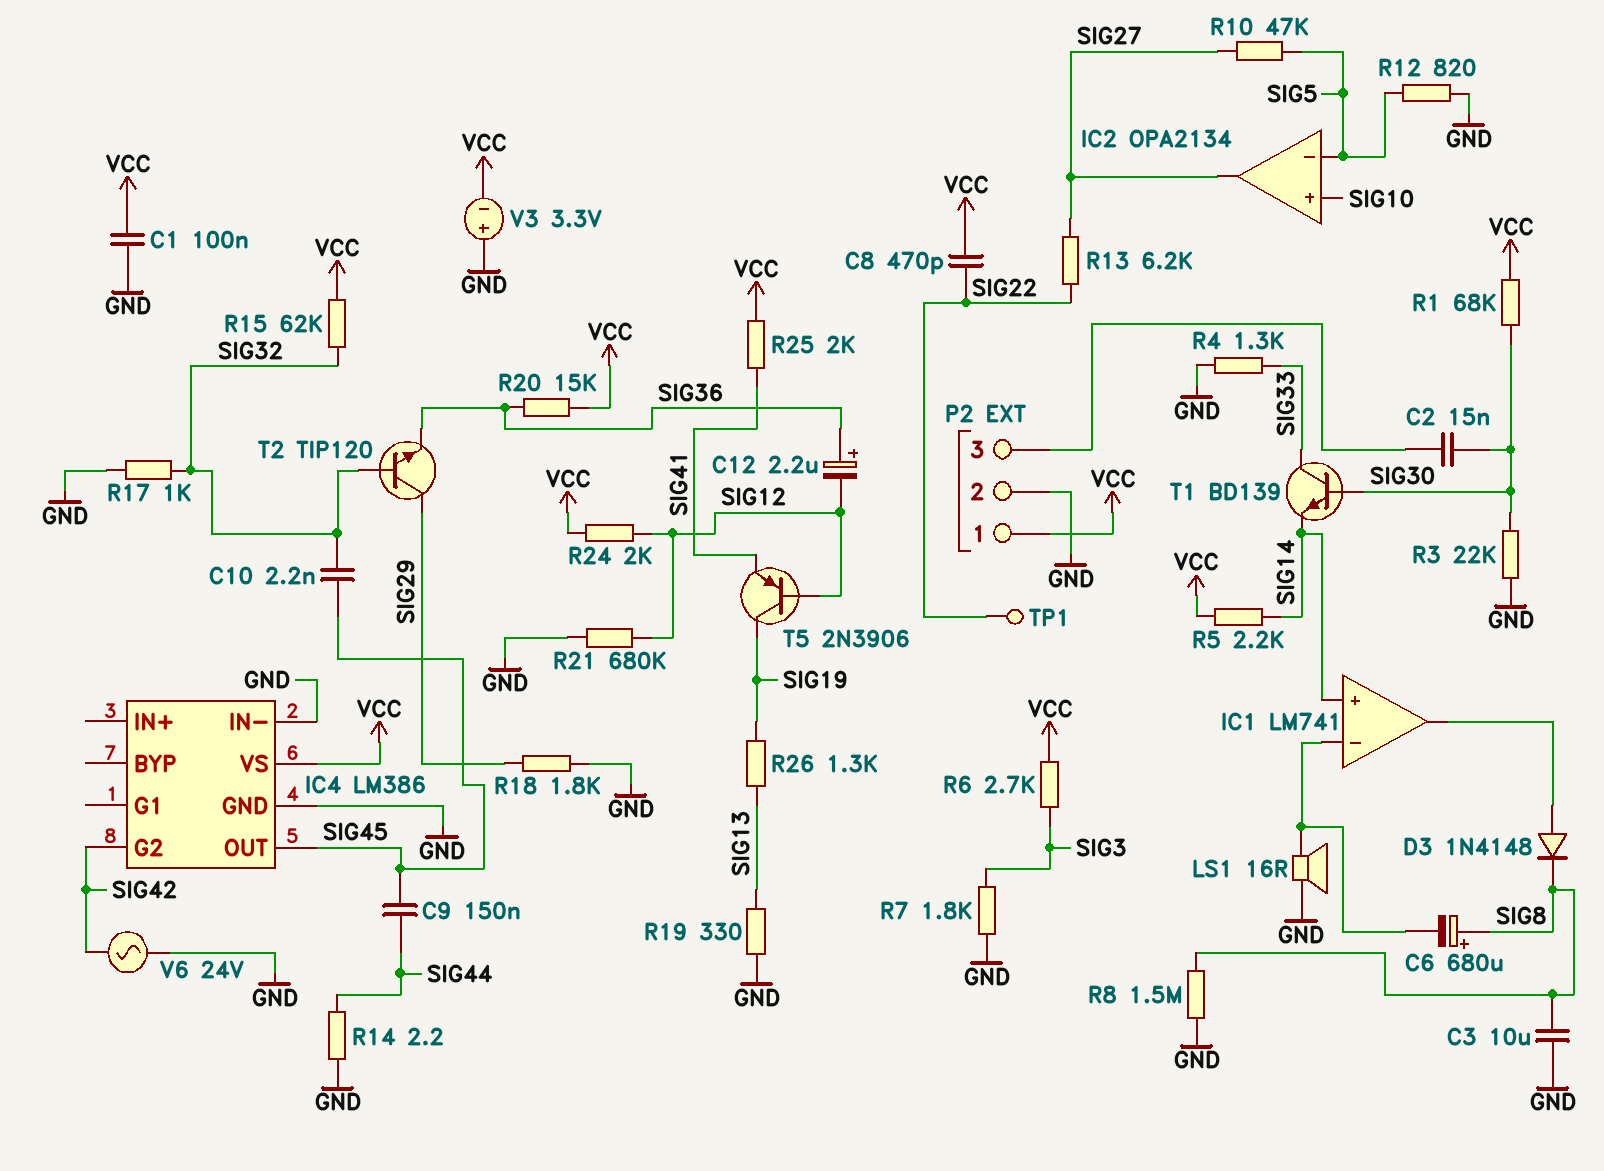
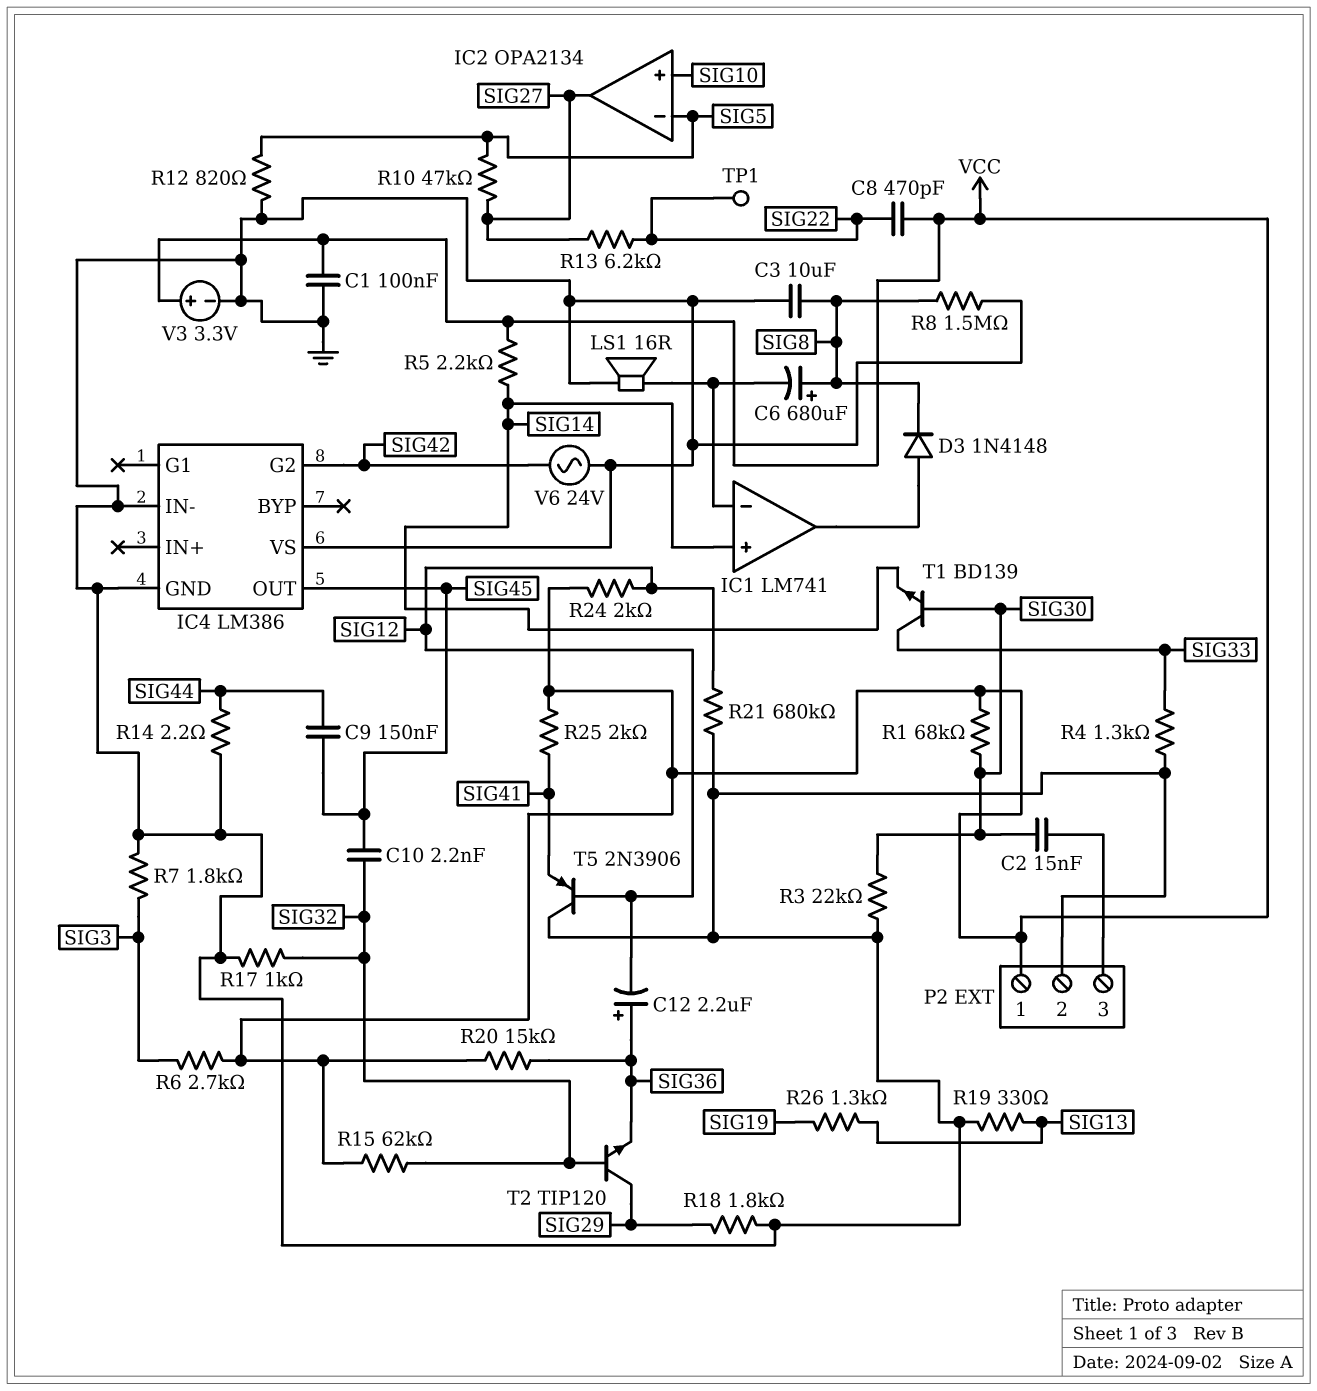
IC4 pin VS: VCC -> GND
T5: PNP 2N3906 (B SIG12, C SIG19, E SIG41) -> PNP 2N3906 (B SIG12, C GND, E SIG41)
V3: 3.3V (plus GND, minus VCC) -> 3.3V (plus VCC, minus GND)

